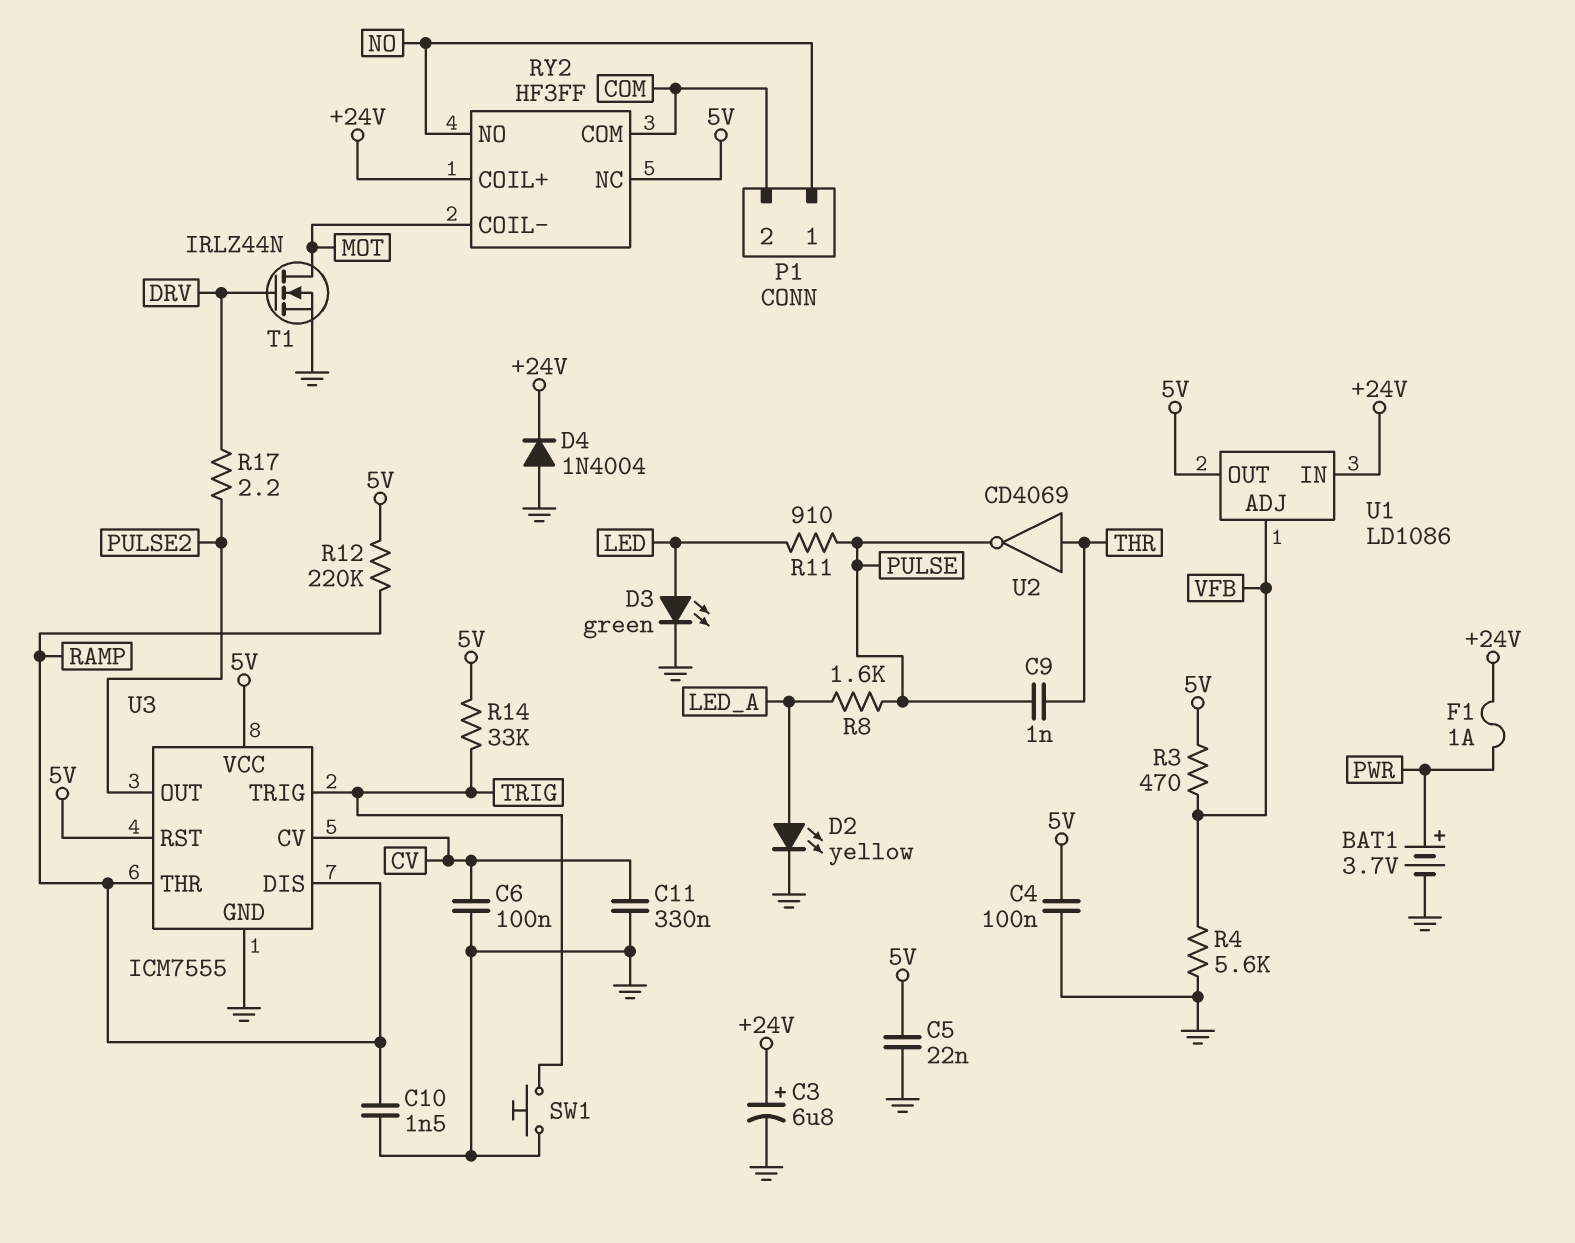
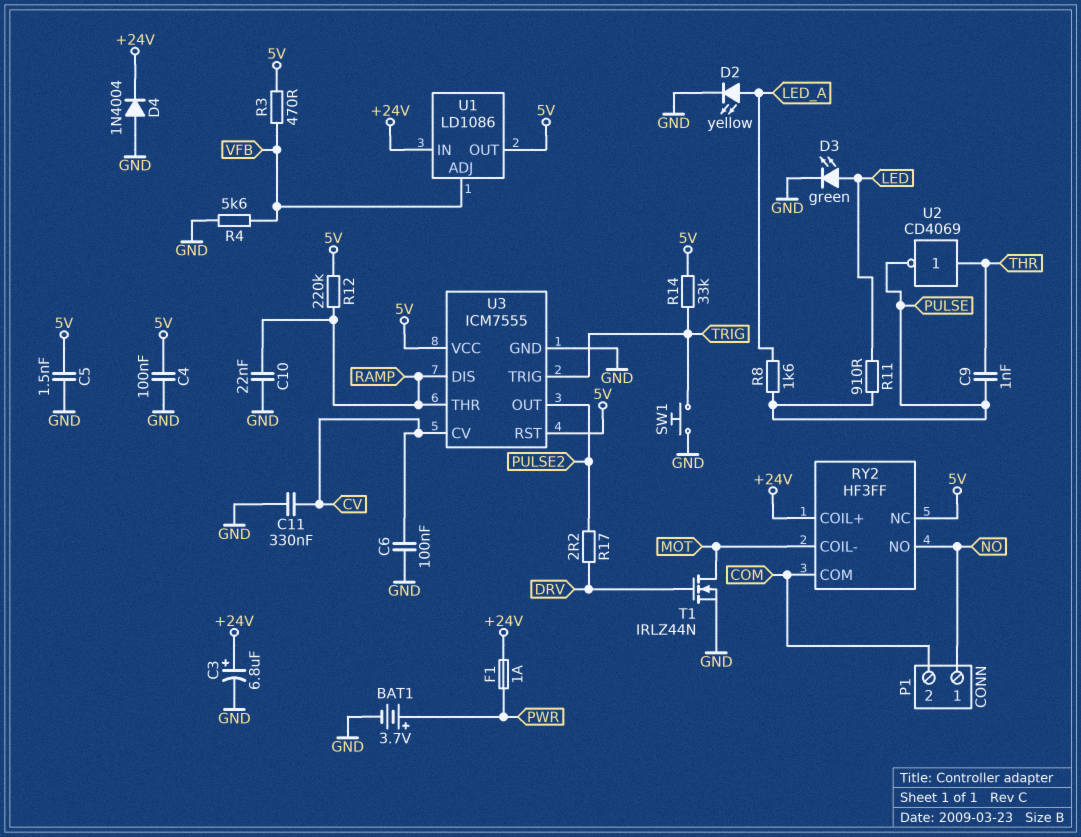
C5: 22nF (5V, GND) -> 1.5nF (5V, GND)
C10: 1.5nF (GND, RAMP) -> 22nF (GND, RAMP)

